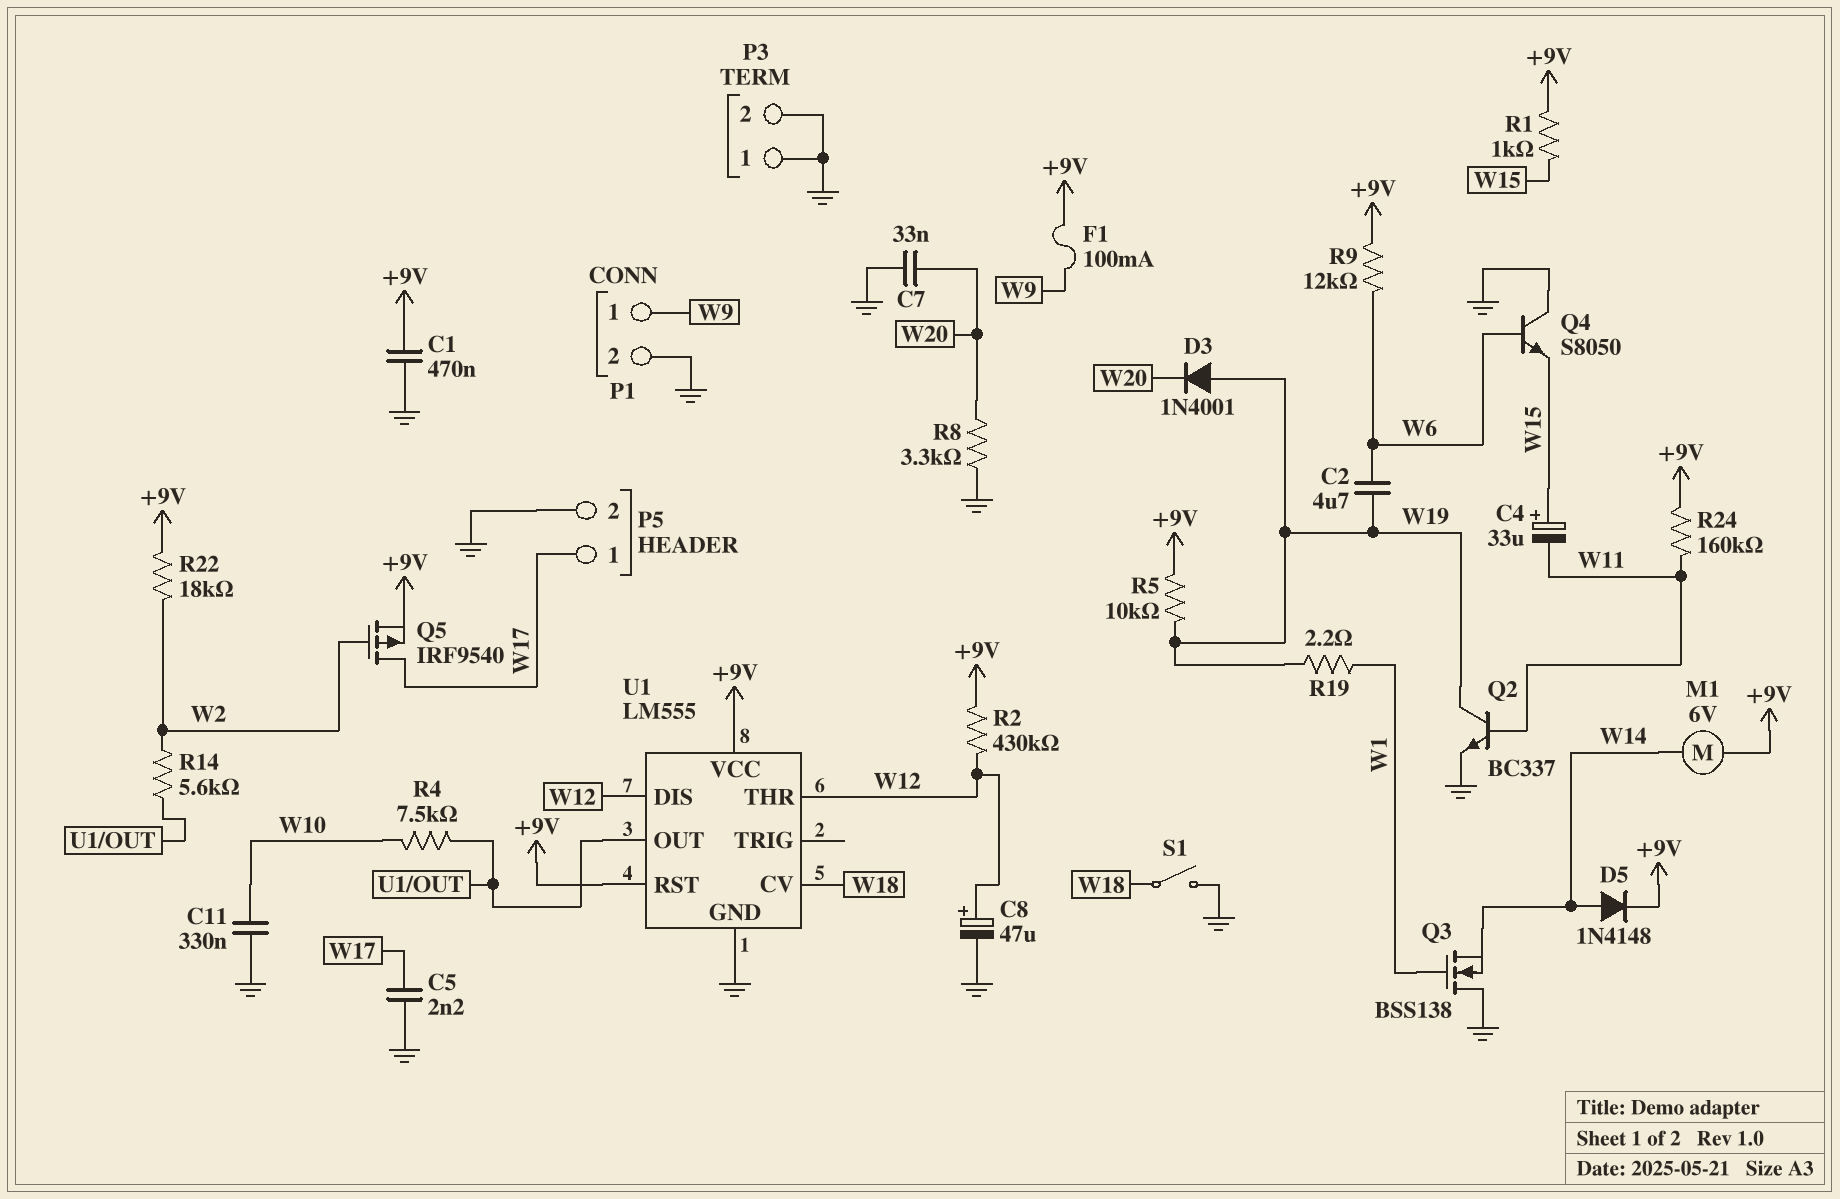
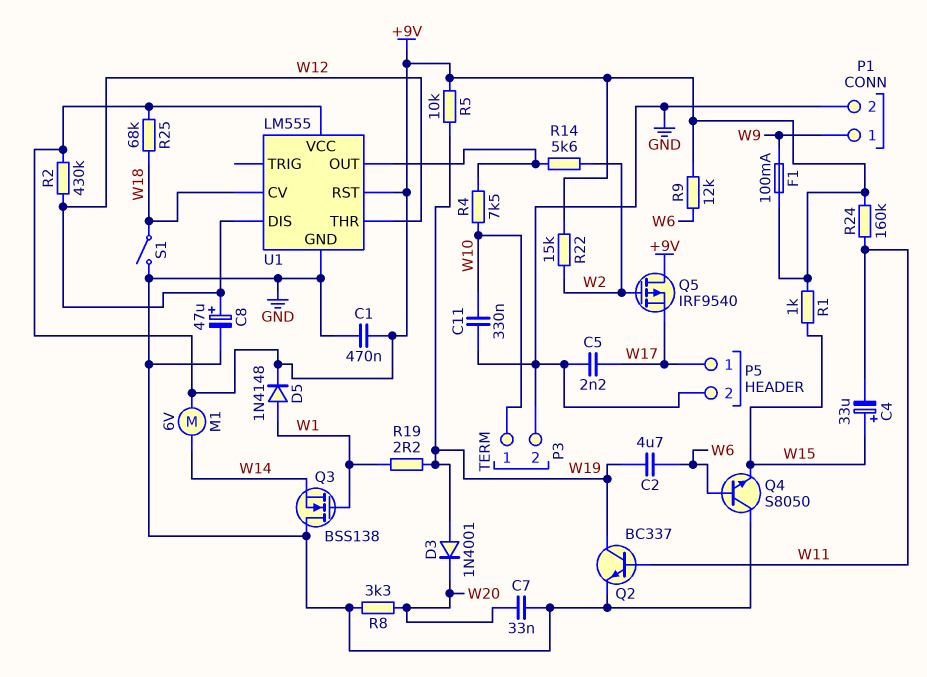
D5: diode 1N4148 (A W14, K +9V) -> diode 1N4148 (A W1, K +9V)
P3 pin 1: GND -> W10
Q5: PMOS IRF9540 (G W2, D W17, S +9V) -> PMOS IRF9540 (G W2, D +9V, S W17)
R22: 18k (+9V, W2) -> 15k (+9V, W2)
R25: none -> 68k (+9V, W18)

